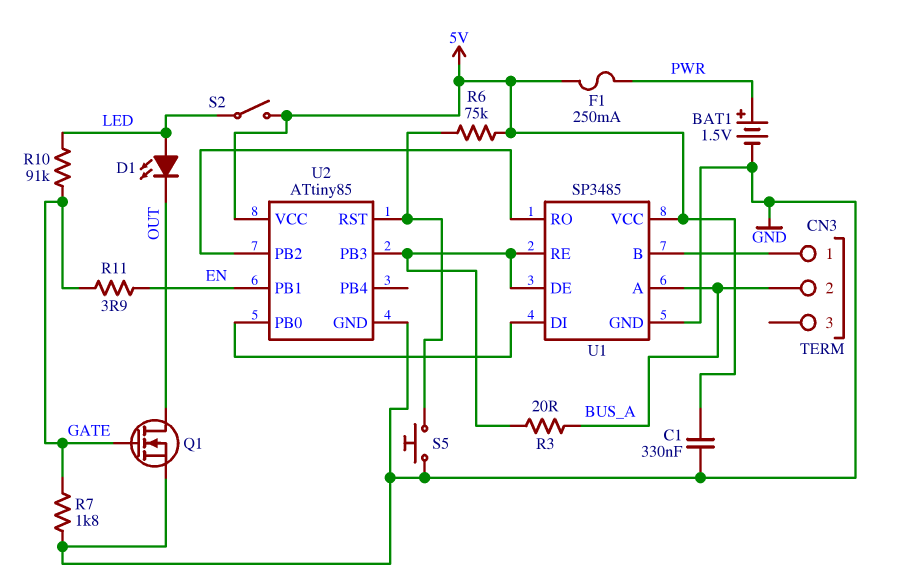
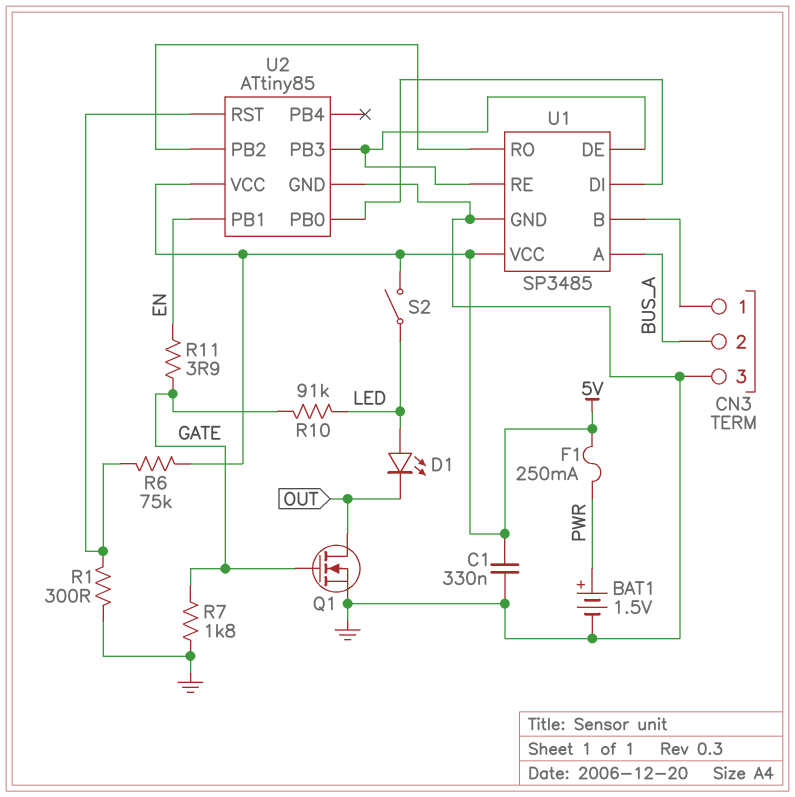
CN3 pin 3: none -> GND
R1: none -> 300 (GND, U2/RST)
R3: 20 (BUS_A, U1/DE) -> none
S5: button (GND, U2/RST) -> none

